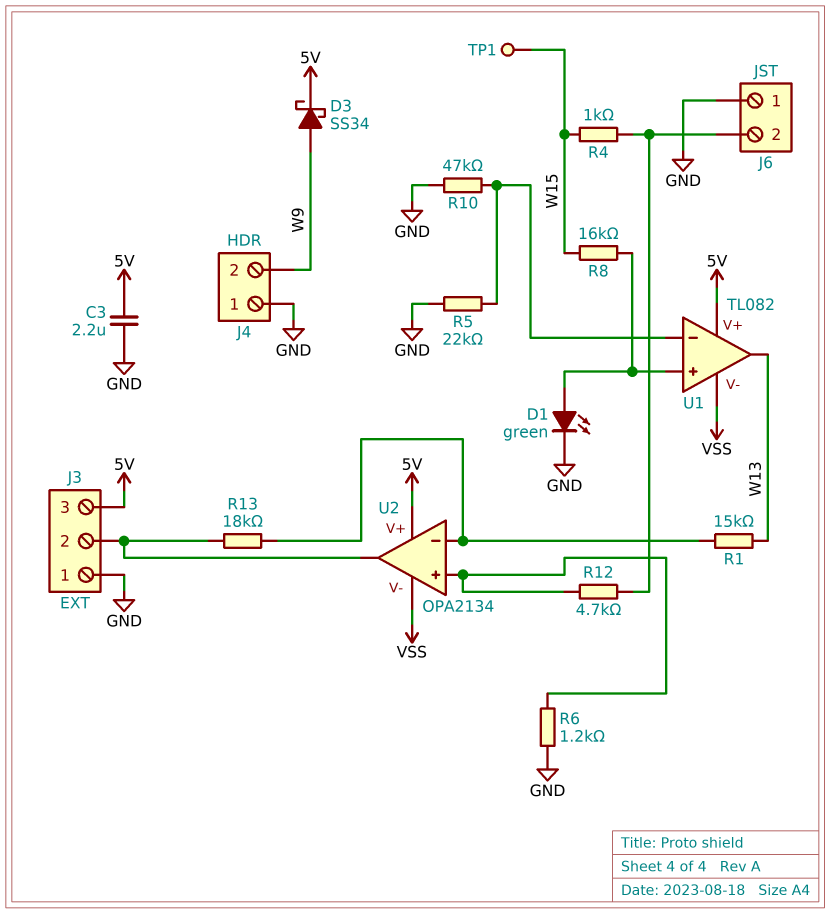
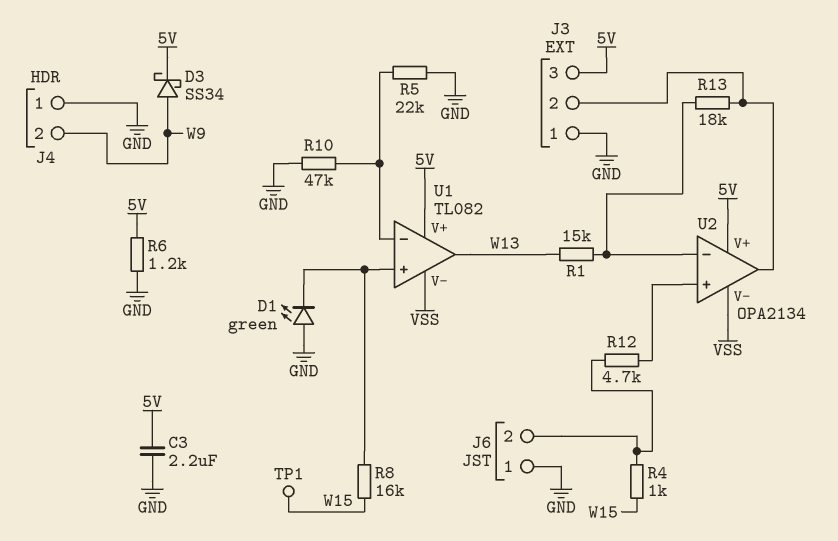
D1: LED green (A U1/in+, K GND) -> LED green (A GND, K U1/in+)
R6: 1.2k (GND, U2/in+) -> 1.2k (5V, GND)

